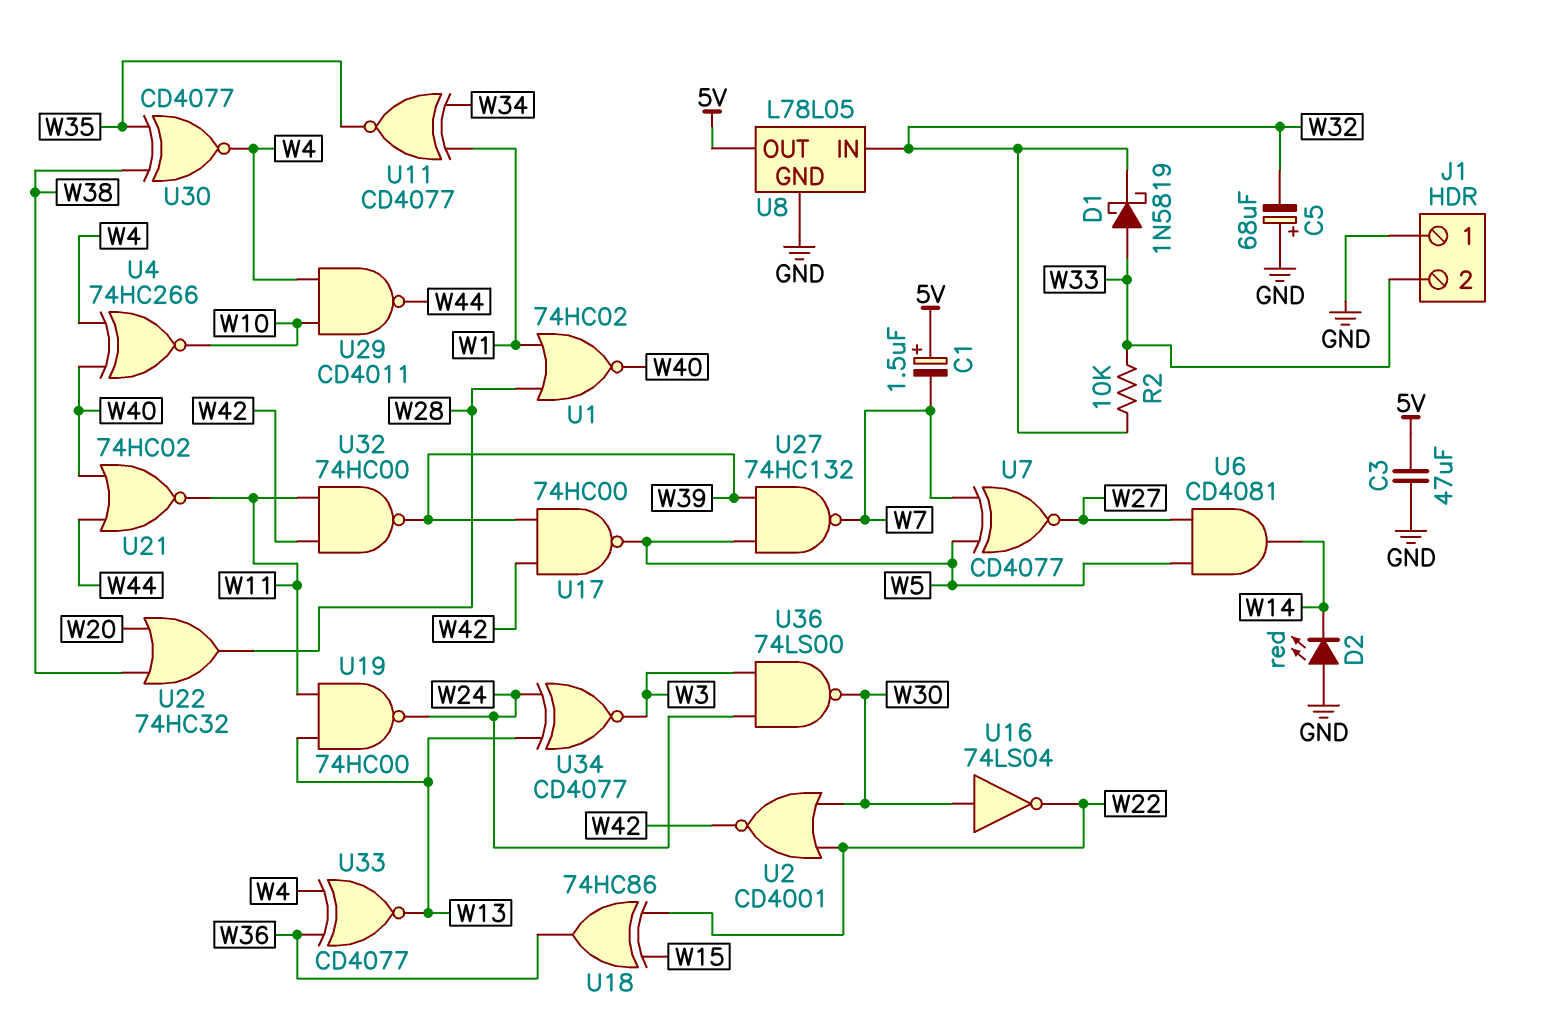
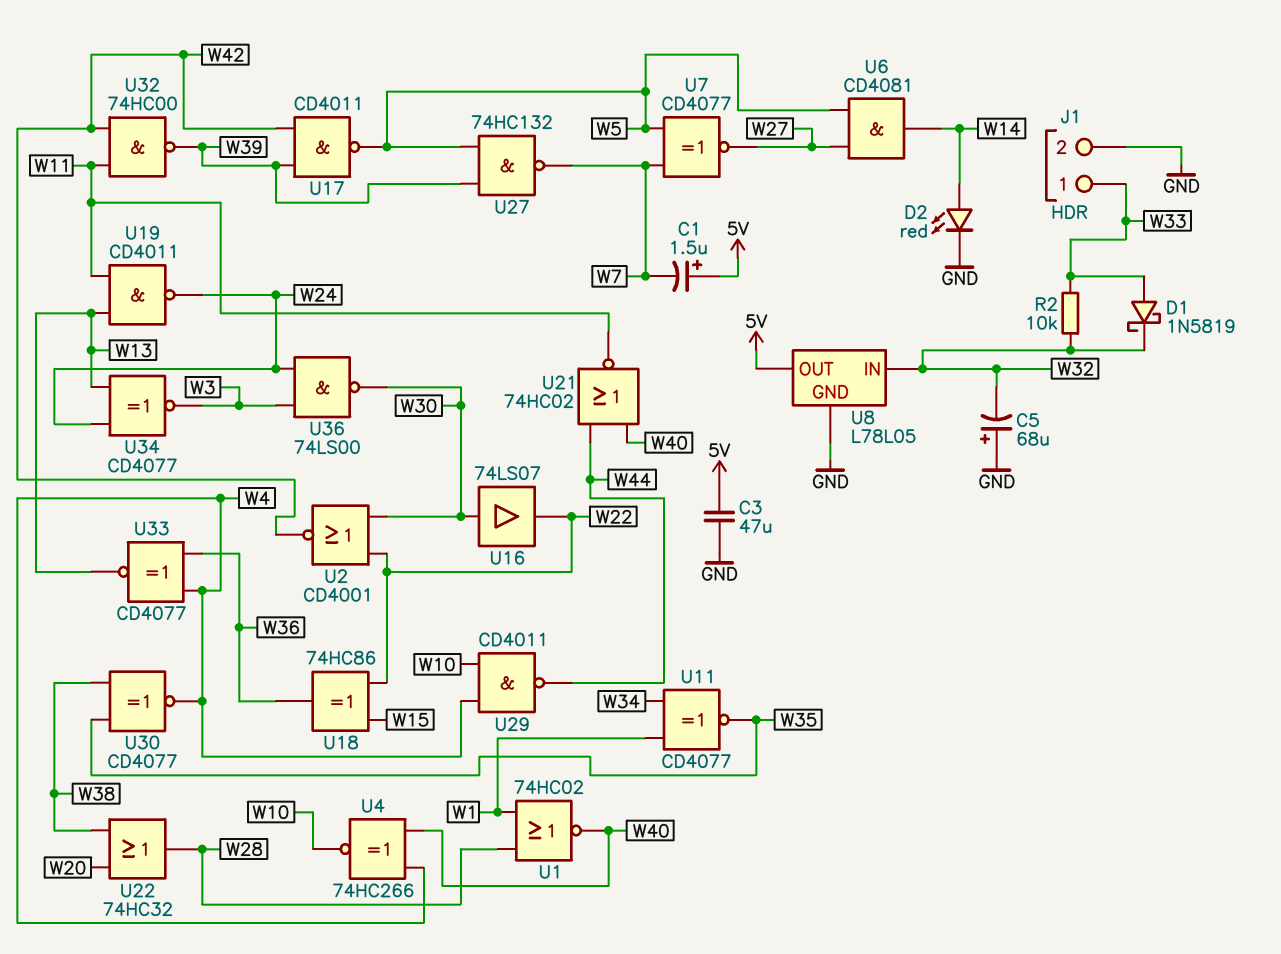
D2: LED red (A GND, K W14) -> LED red (A W14, K GND)
J1 pin 1: GND -> W33
J1 pin 2: W33 -> GND
U16: NOT 74LS04 (in W30, out W22) -> buffer 74LS07 (in W30, out W22)
U17: NAND 74HC00 (in W39, in W42, out W5) -> NAND CD4011 (in W39, in W42, out W5)
U19: NAND 74HC00 (in W11, in W13, out W24) -> NAND CD4011 (in W11, in W13, out W24)

